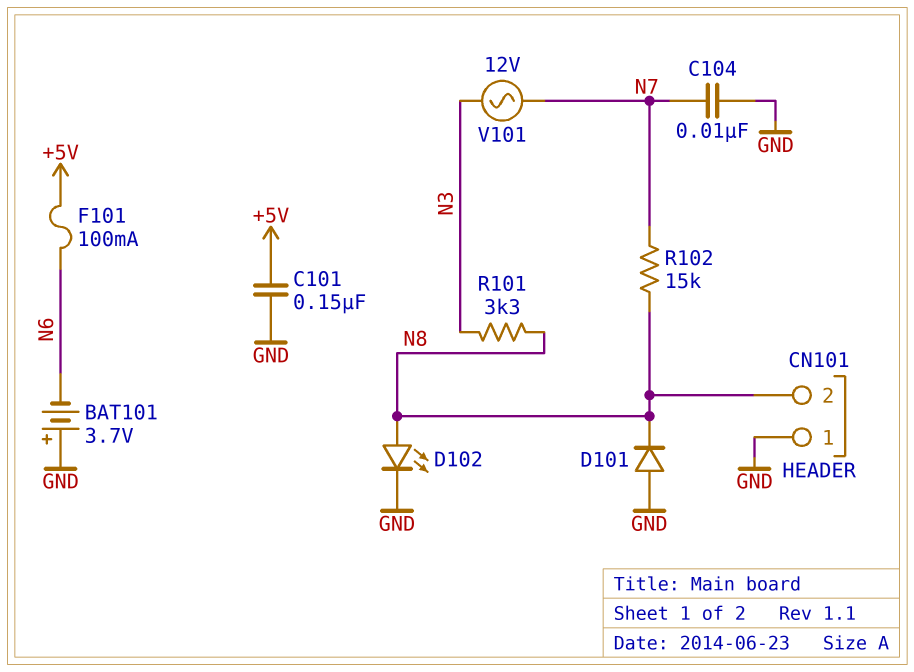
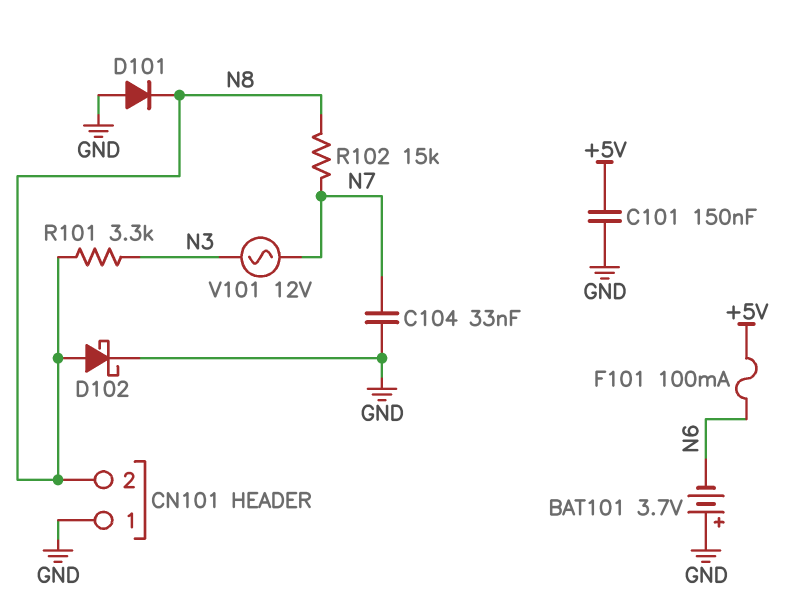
C104: 10nF (GND, N7) -> 33nF (GND, N7)
D102: LED (A N8, K GND) -> schottky (A N8, K GND)

